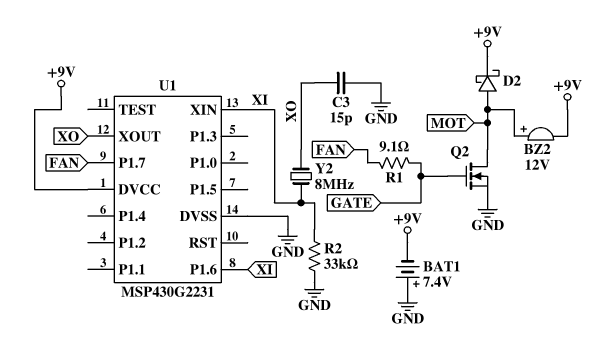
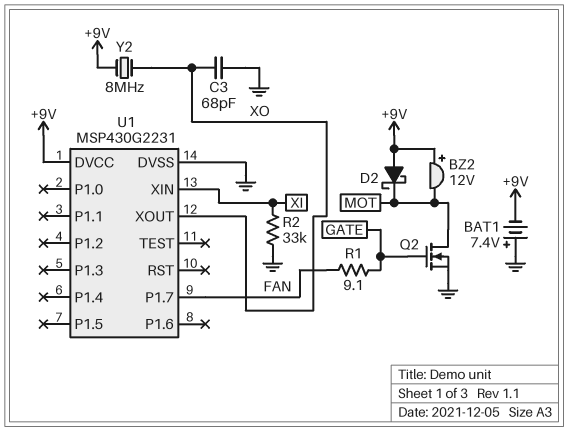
BZ2: buzzer 12V (plus MOT, minus +9V) -> buzzer 12V (plus +9V, minus MOT)
C3: 15pF (GND, XO) -> 68pF (GND, XO)
D2: schottky (A MOT, K +9V) -> schottky (A +9V, K MOT)
U1 pin P1.6: XI -> none
Y2: 8MHz (XI, XO) -> 8MHz (+9V, XO)

